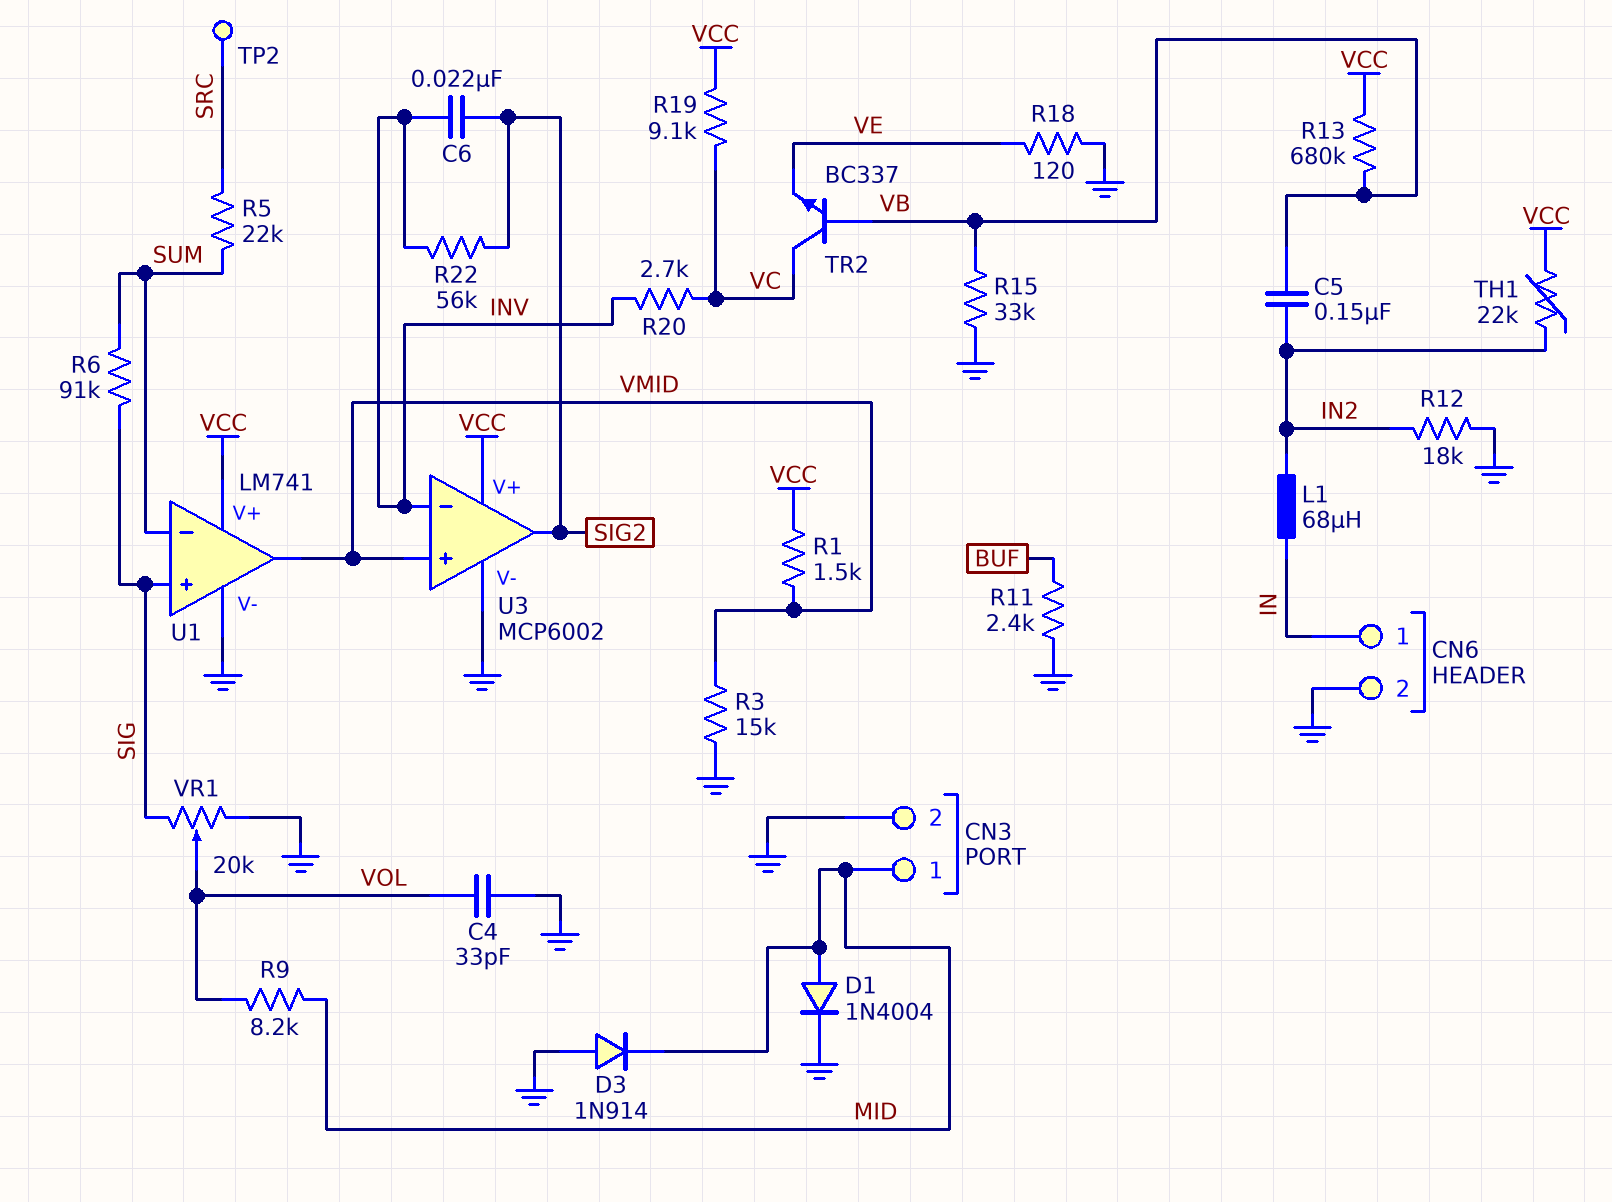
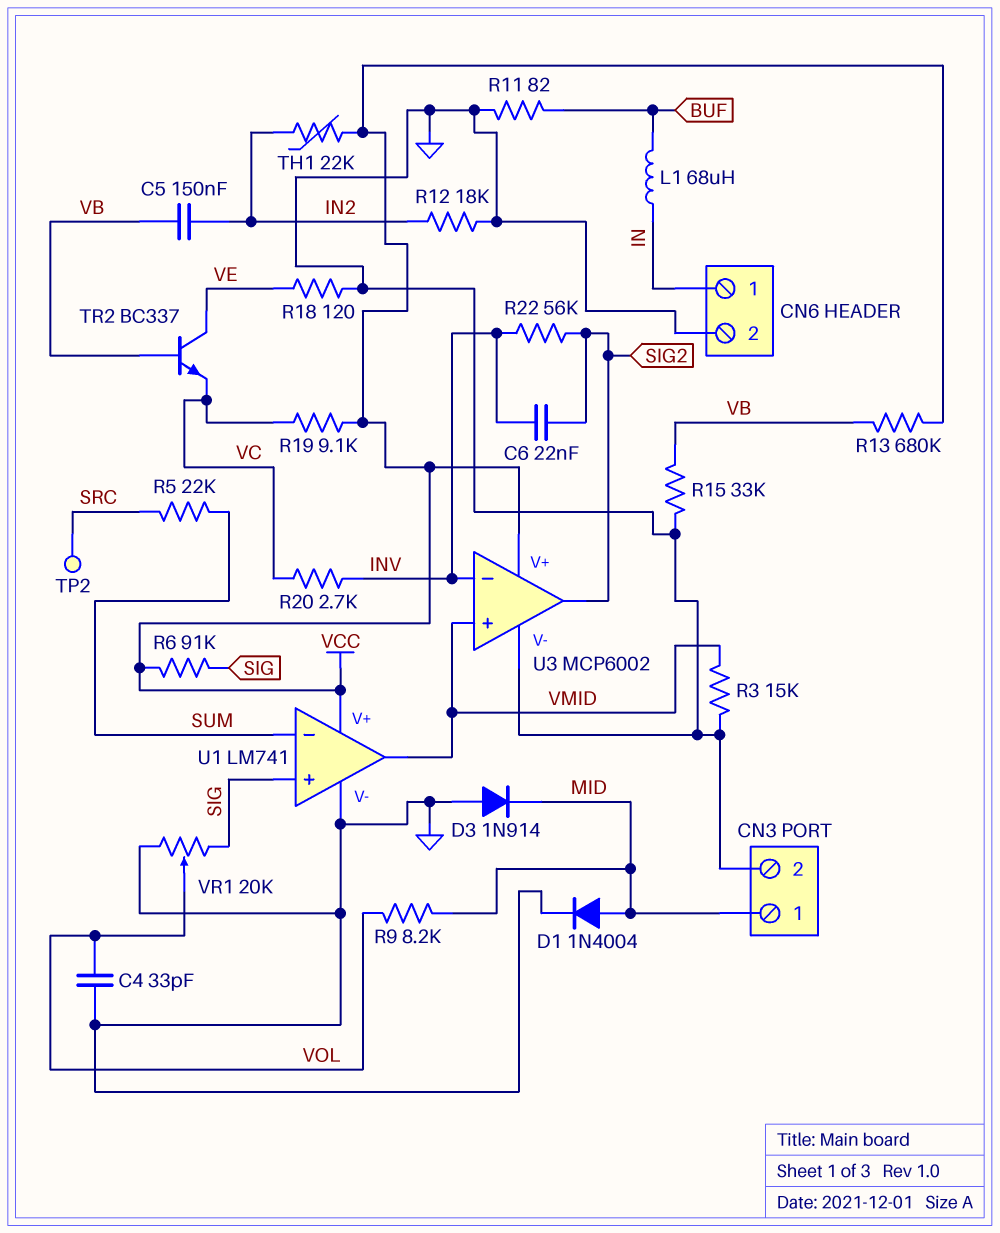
L1: 68uH (IN, IN2) -> 68uH (BUF, IN)
R1: 1.5k (VCC, VMID) -> none
R6: 91k (SIG, SUM) -> 91k (SIG, VCC)
R11: 2.4k (BUF, GND) -> 82 (BUF, GND)
TR2: NPN BC337 (B VB, C VC, E VE) -> NPN BC337 (B VB, C VE, E VC)

